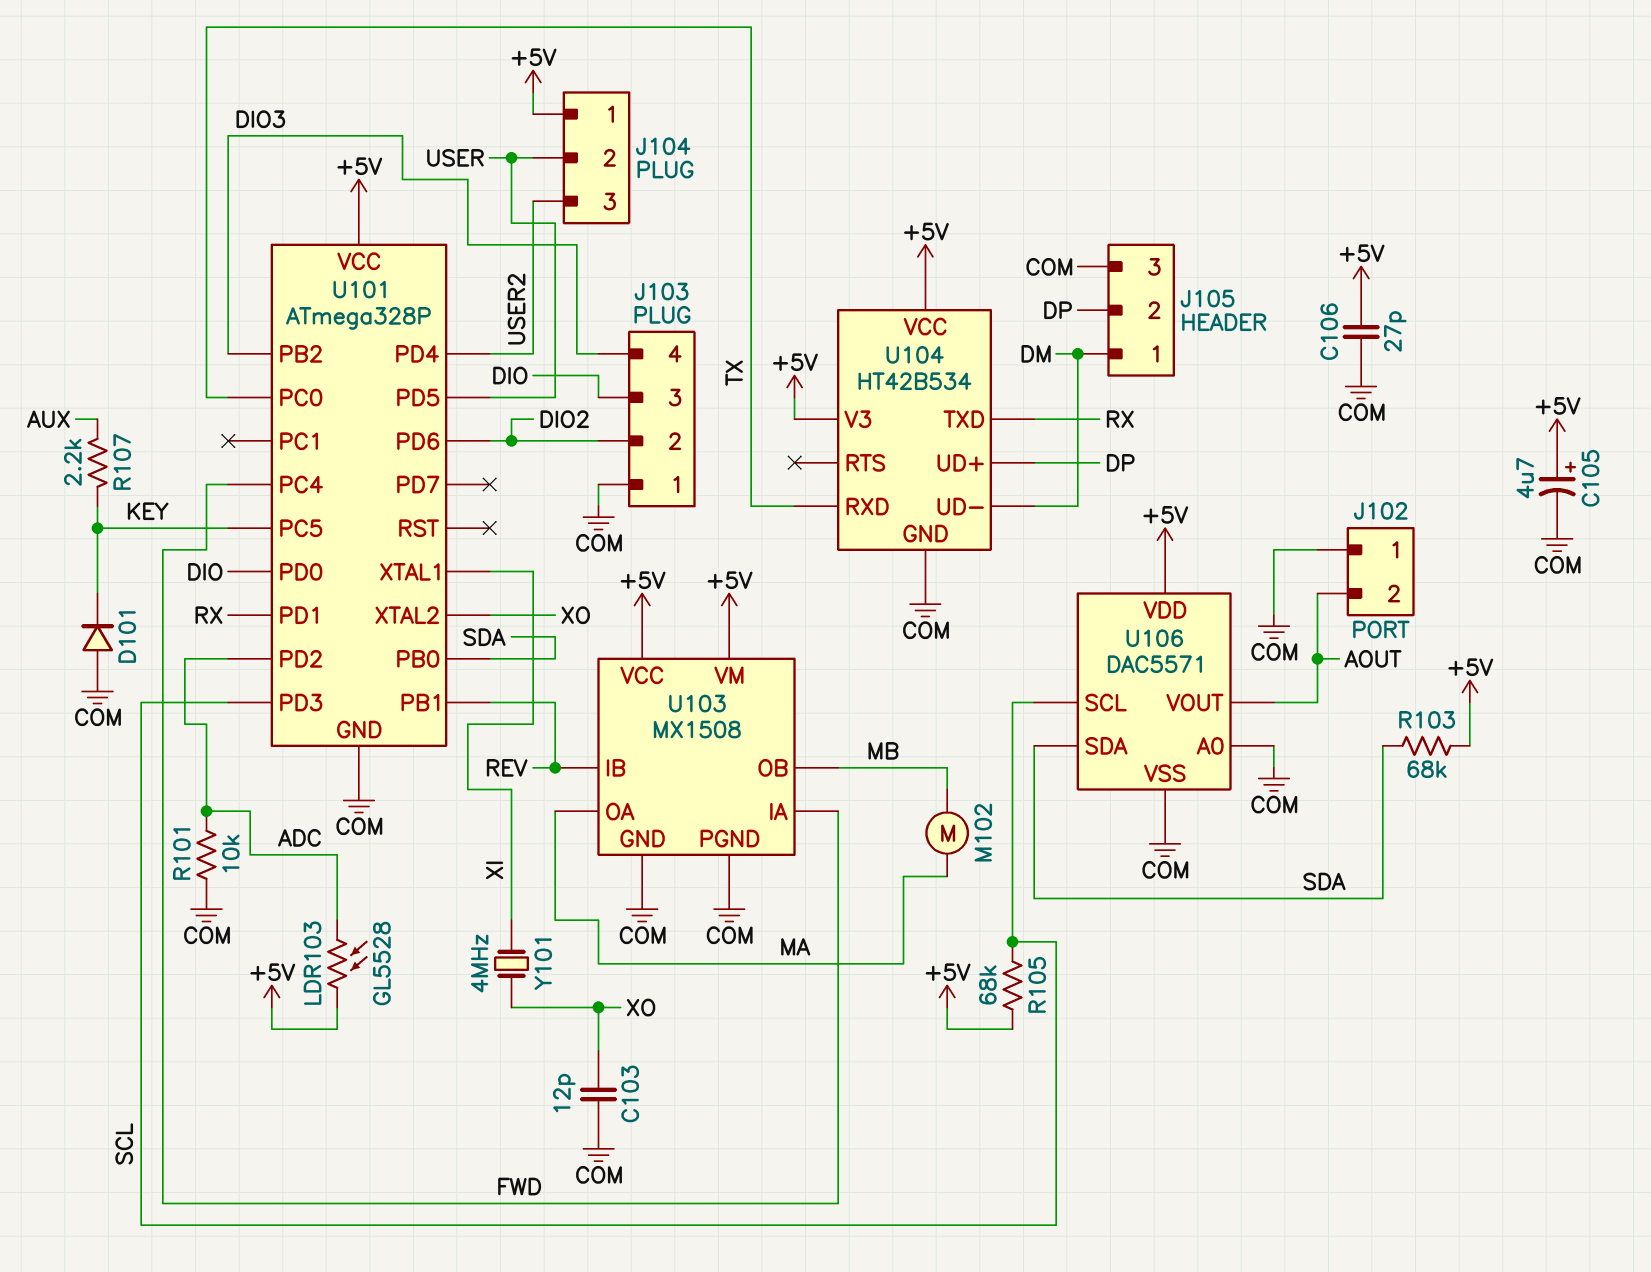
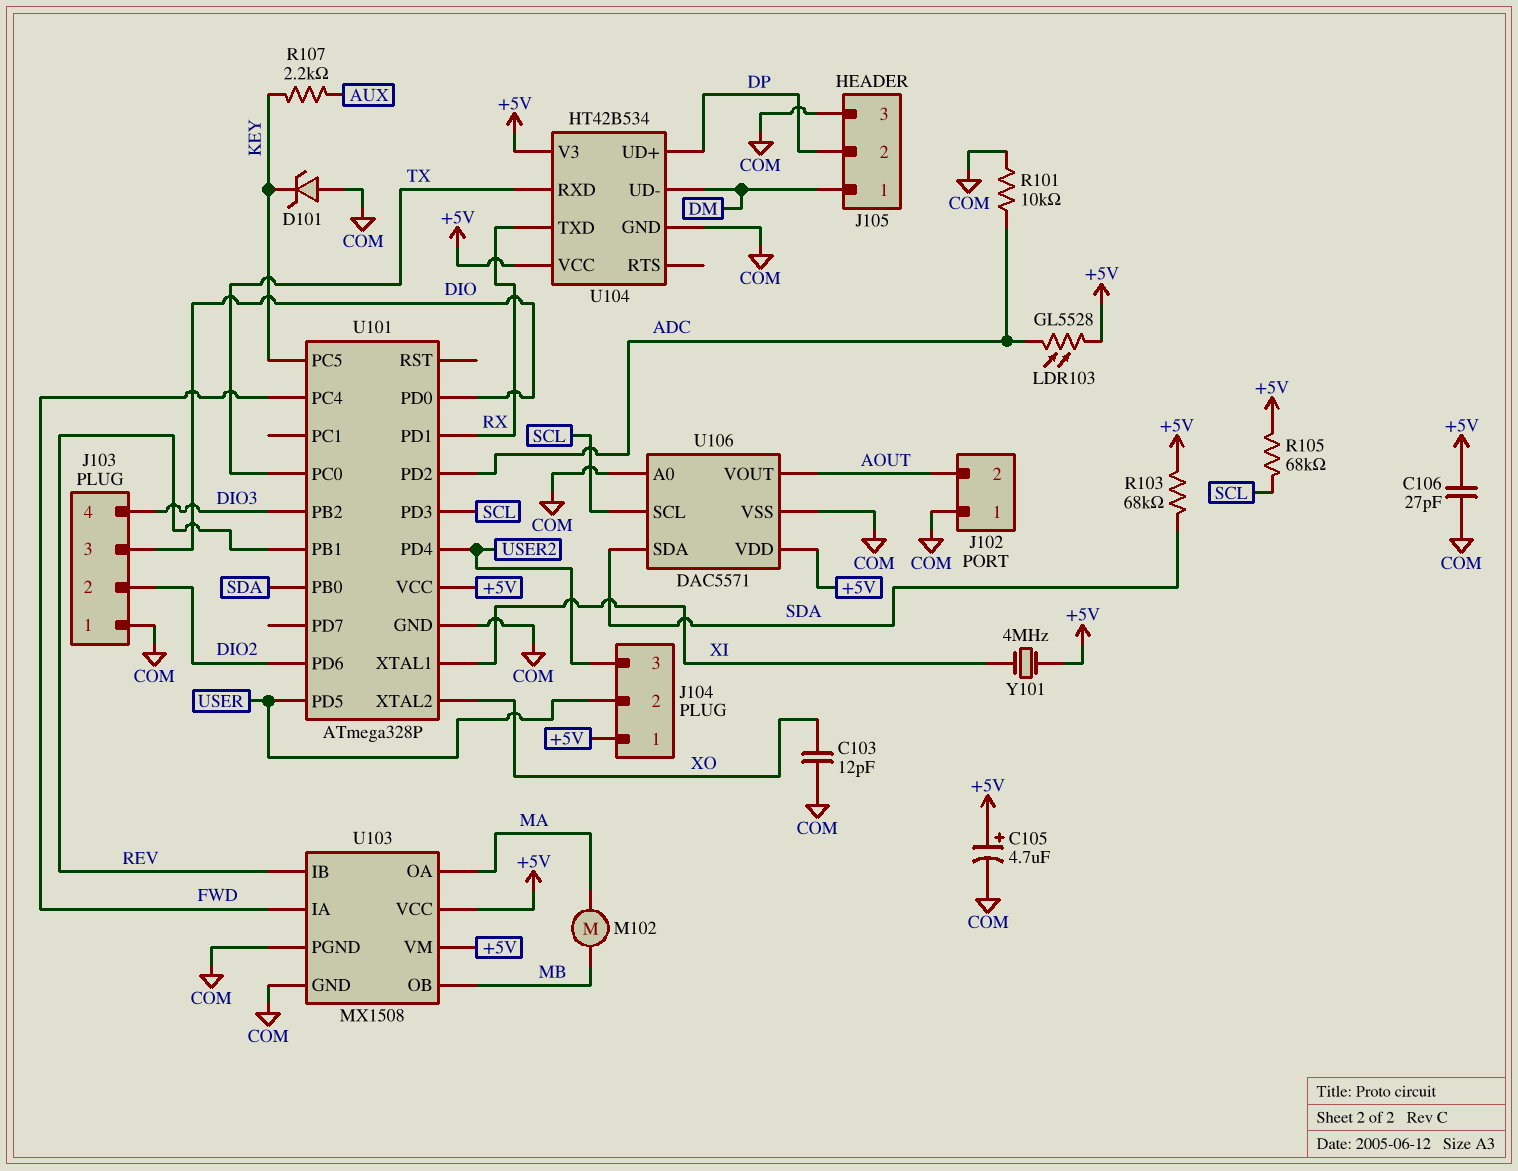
D101: diode (A COM, K KEY) -> zener (A COM, K KEY)
Y101: 4MHz (XI, XO) -> 4MHz (+5V, XI)

